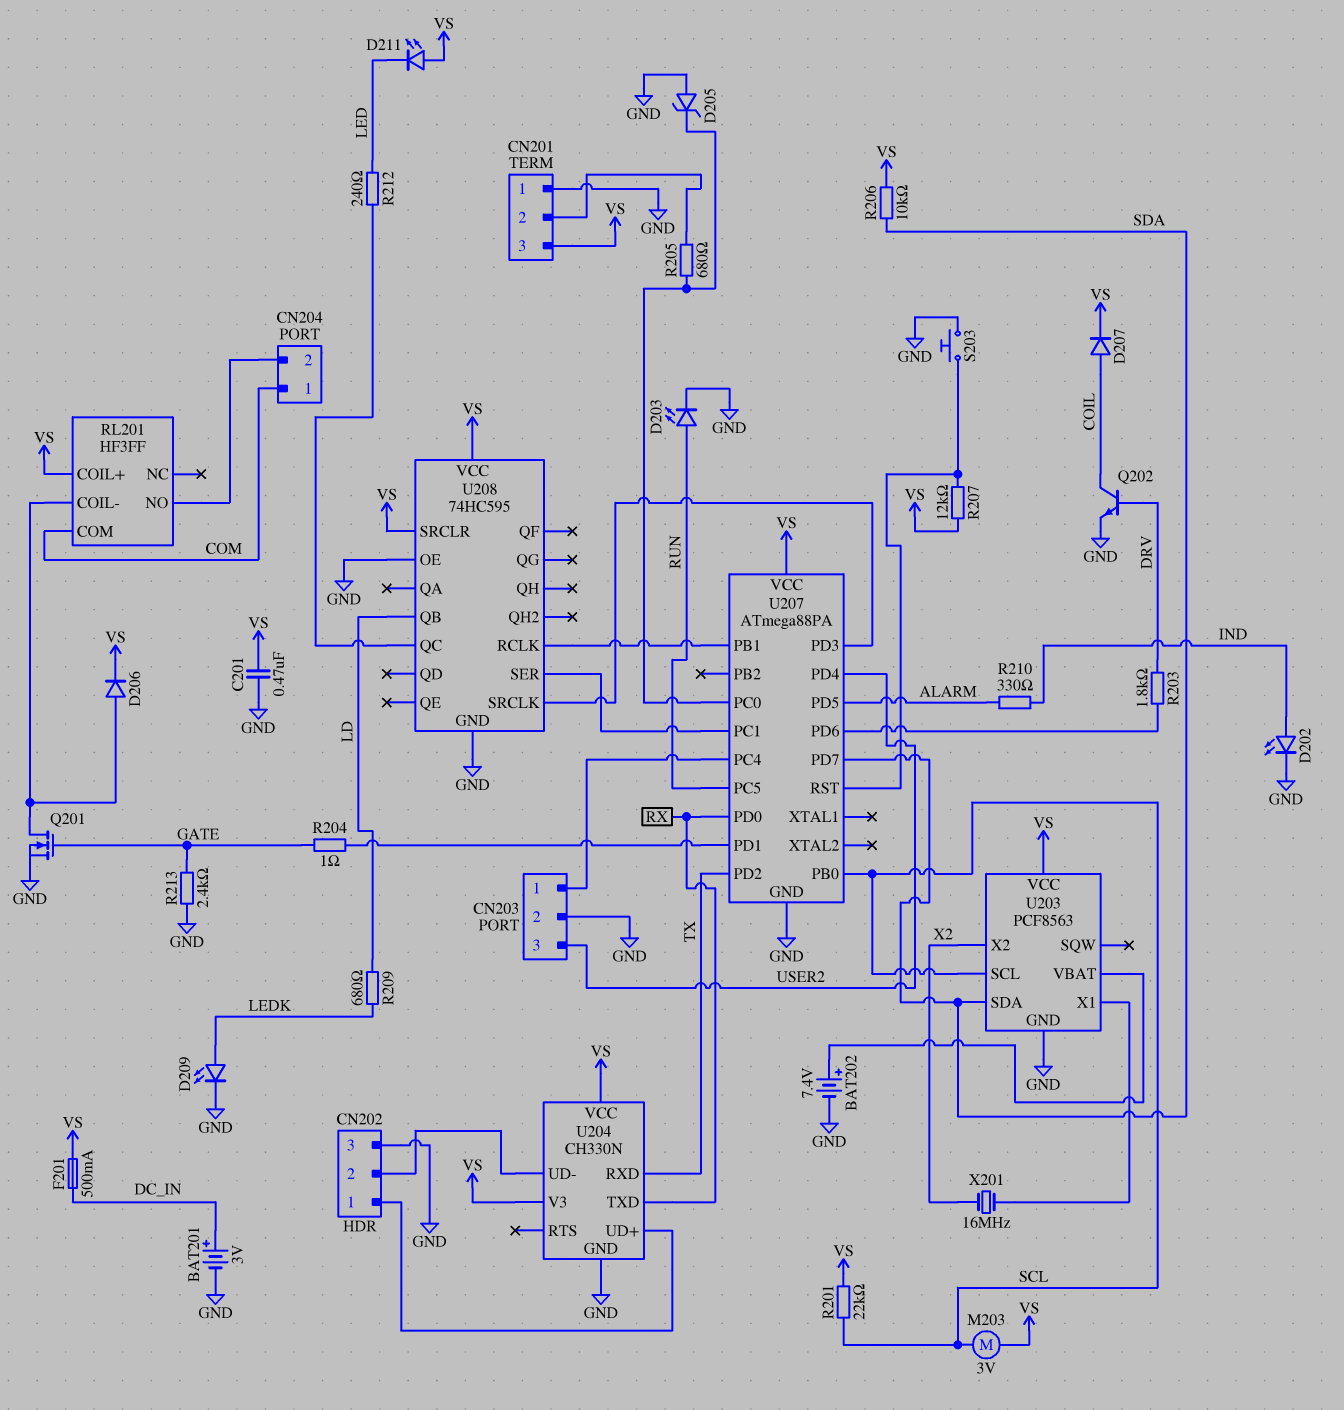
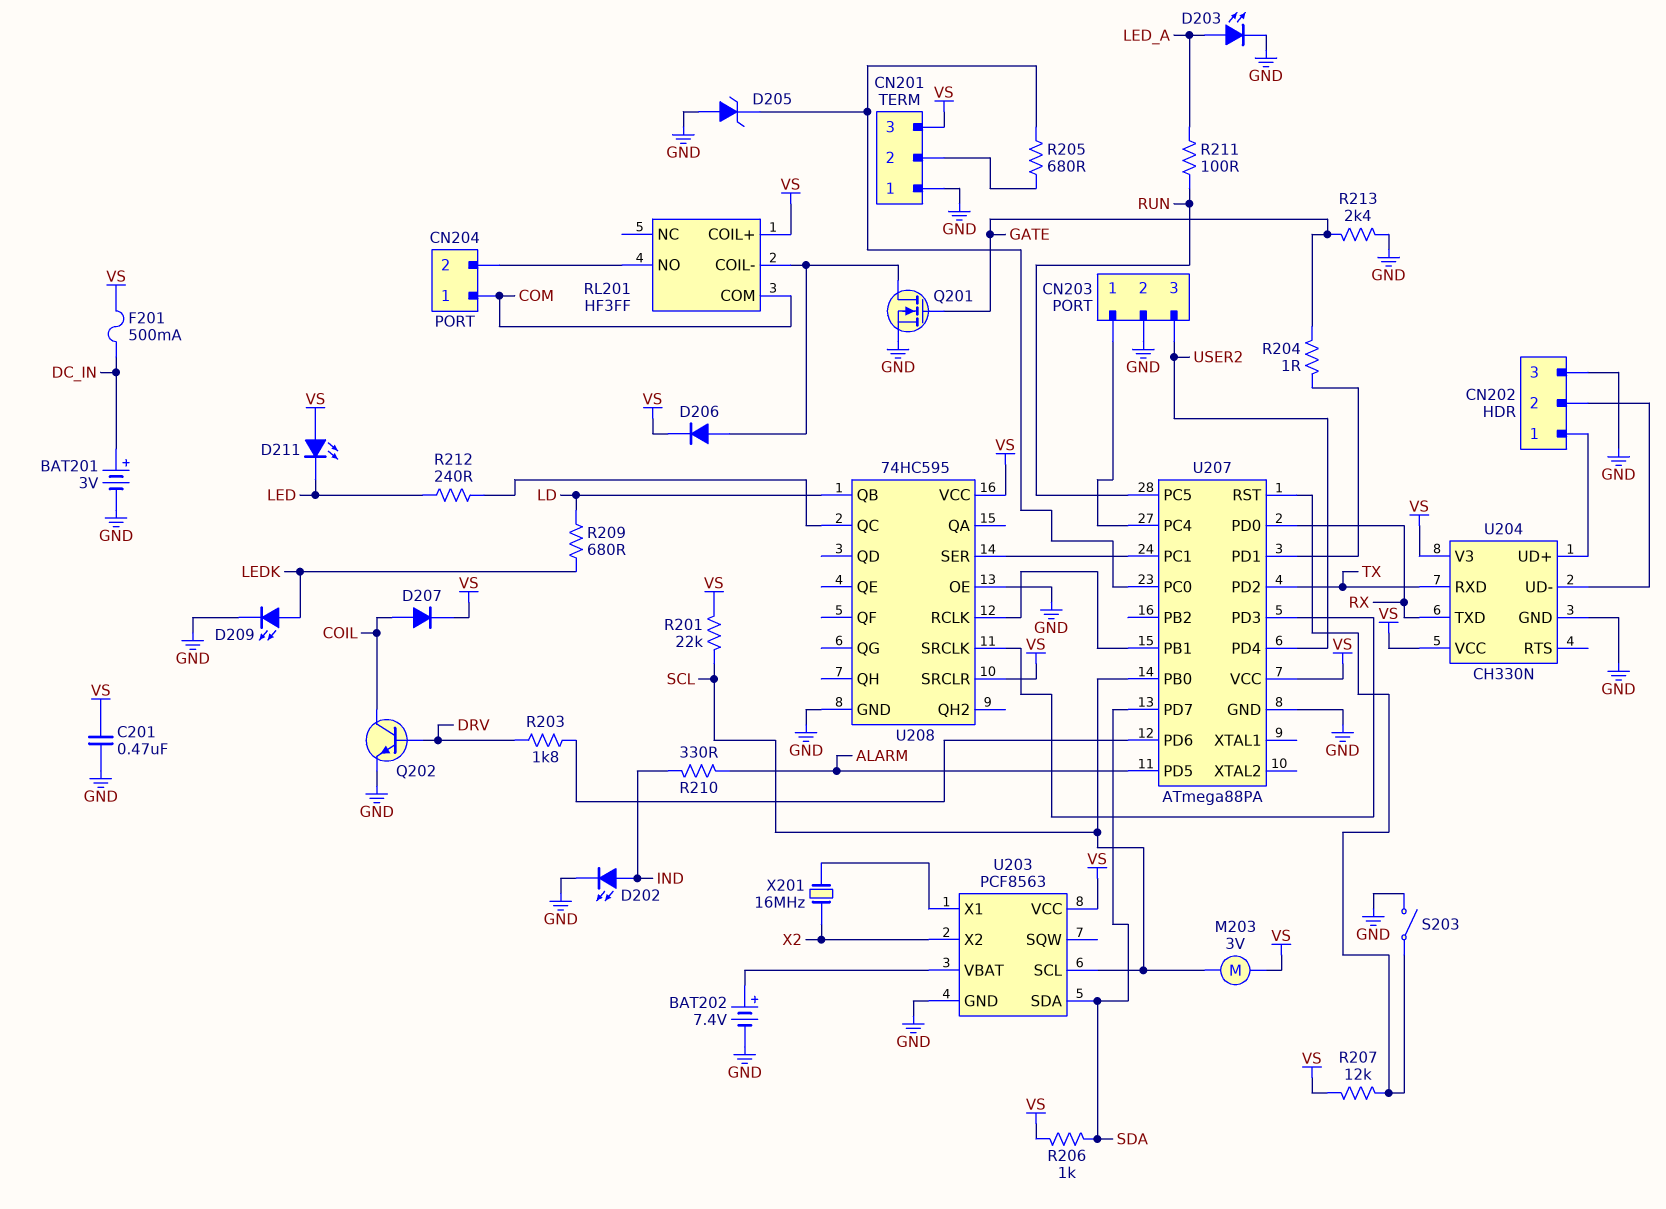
D203: LED (A RUN, K GND) -> LED (A LED_A, K GND)
R206: 10k (SDA, VS) -> 1k (SDA, VS)
R211: none -> 100 (LED_A, RUN)
S203: button (GND, U207/RST) -> switch (GND, U207/RST)

